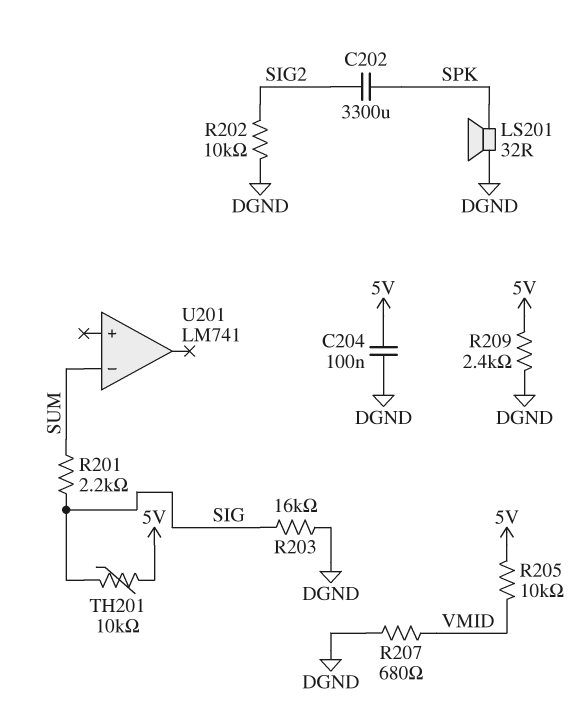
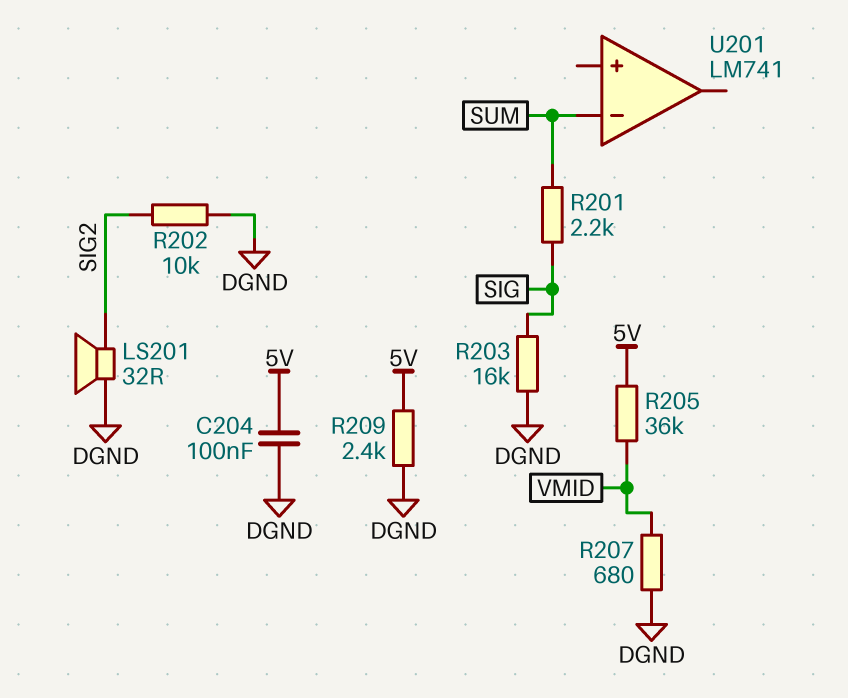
C202: 3300uF (SIG2, SPK) -> none
LS201: speaker 32R (DGND, SPK) -> speaker 32R (DGND, SIG2)
R205: 10k (5V, VMID) -> 36k (5V, VMID)
TH201: 10k (5V, SIG) -> none

